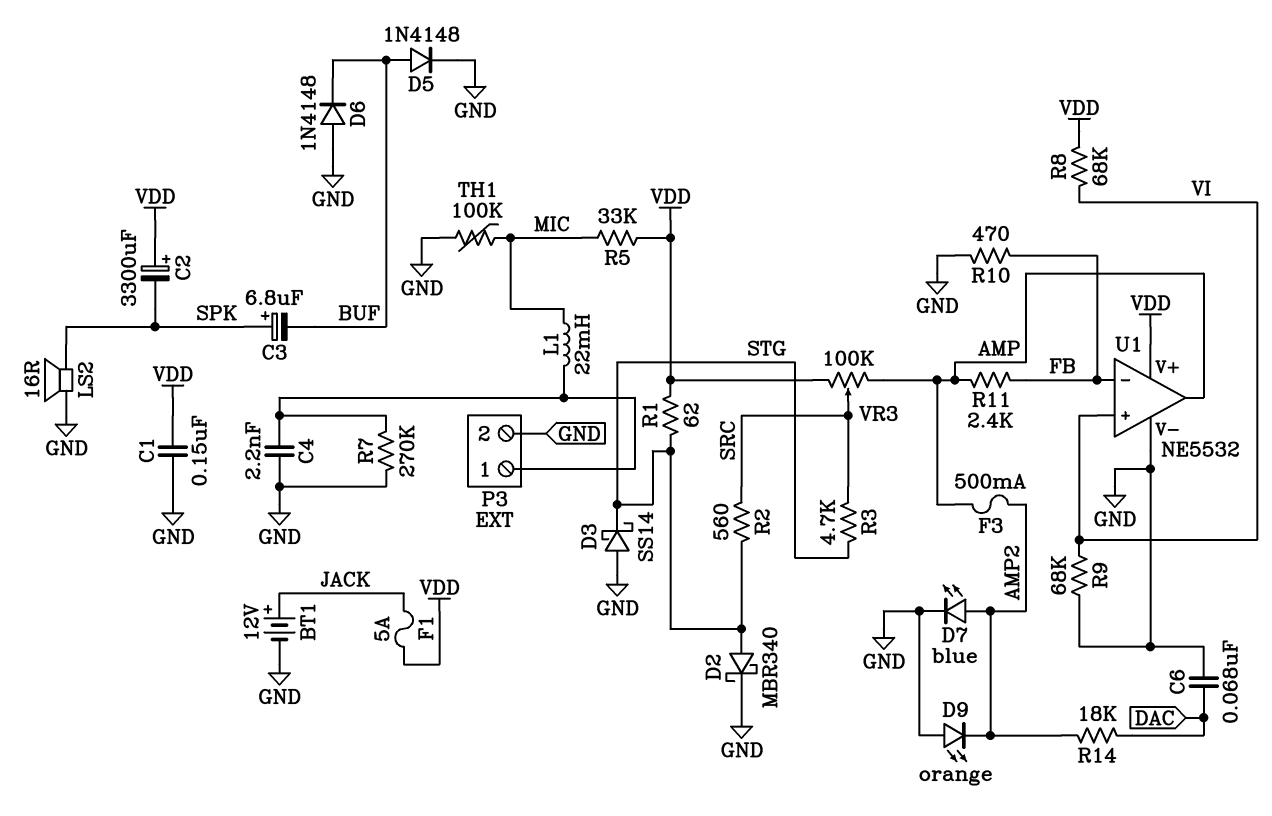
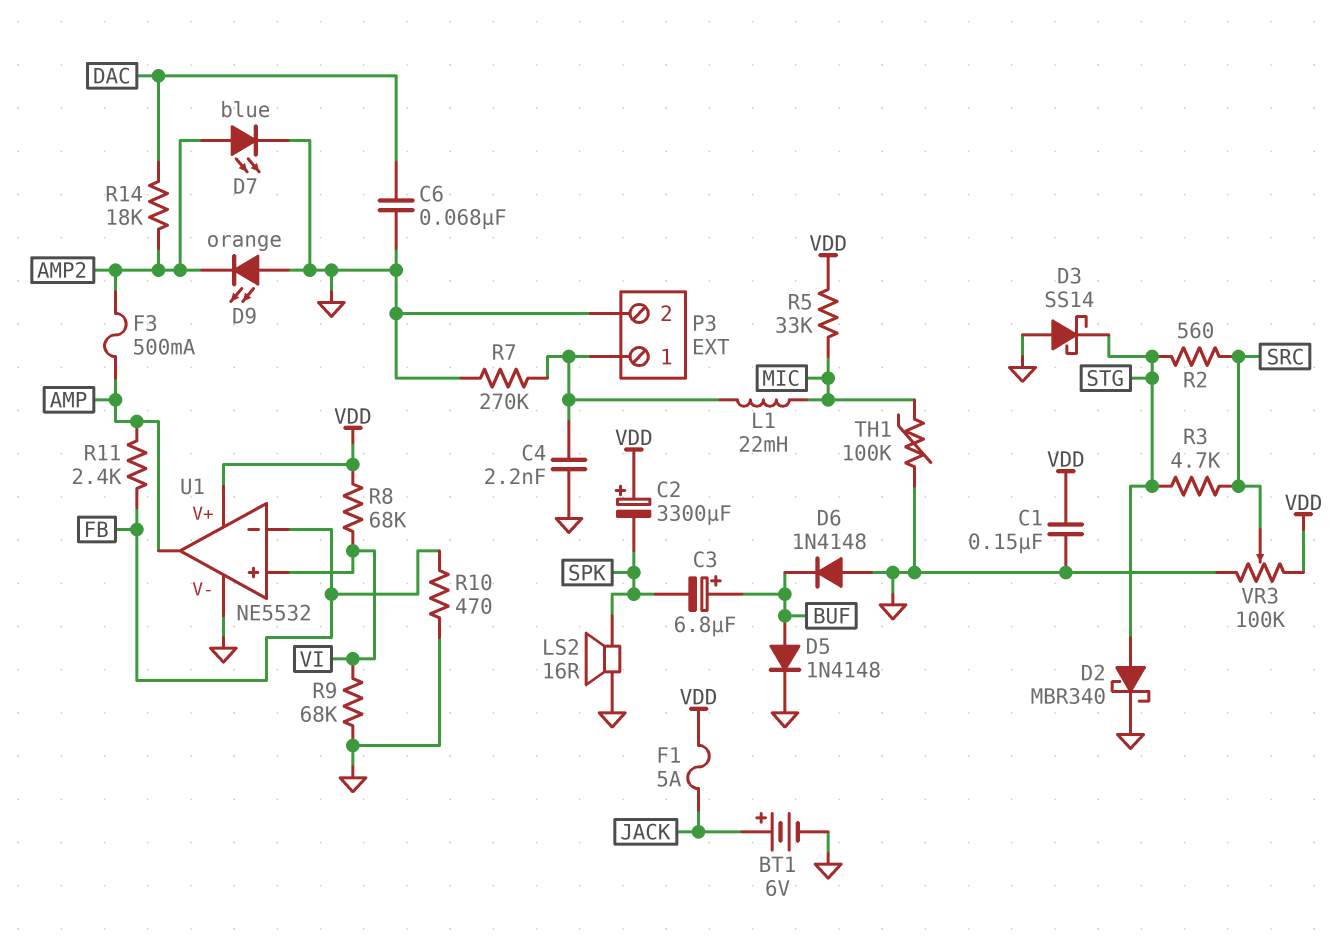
BT1: 12V (plus JACK, minus GND) -> 6V (plus JACK, minus GND)
C3: 6.8uF (plus SPK, minus BUF) -> 6.8uF (plus BUF, minus SPK)
R1: 62 (STG, VDD) -> none
VR3: 100k (AMP, VDD, wiper SRC) -> 100k (GND, VDD, wiper SRC)

